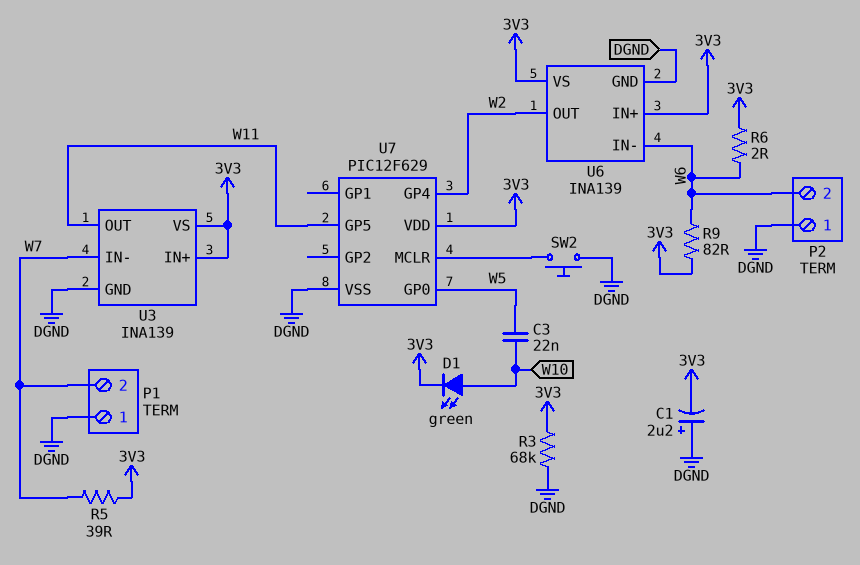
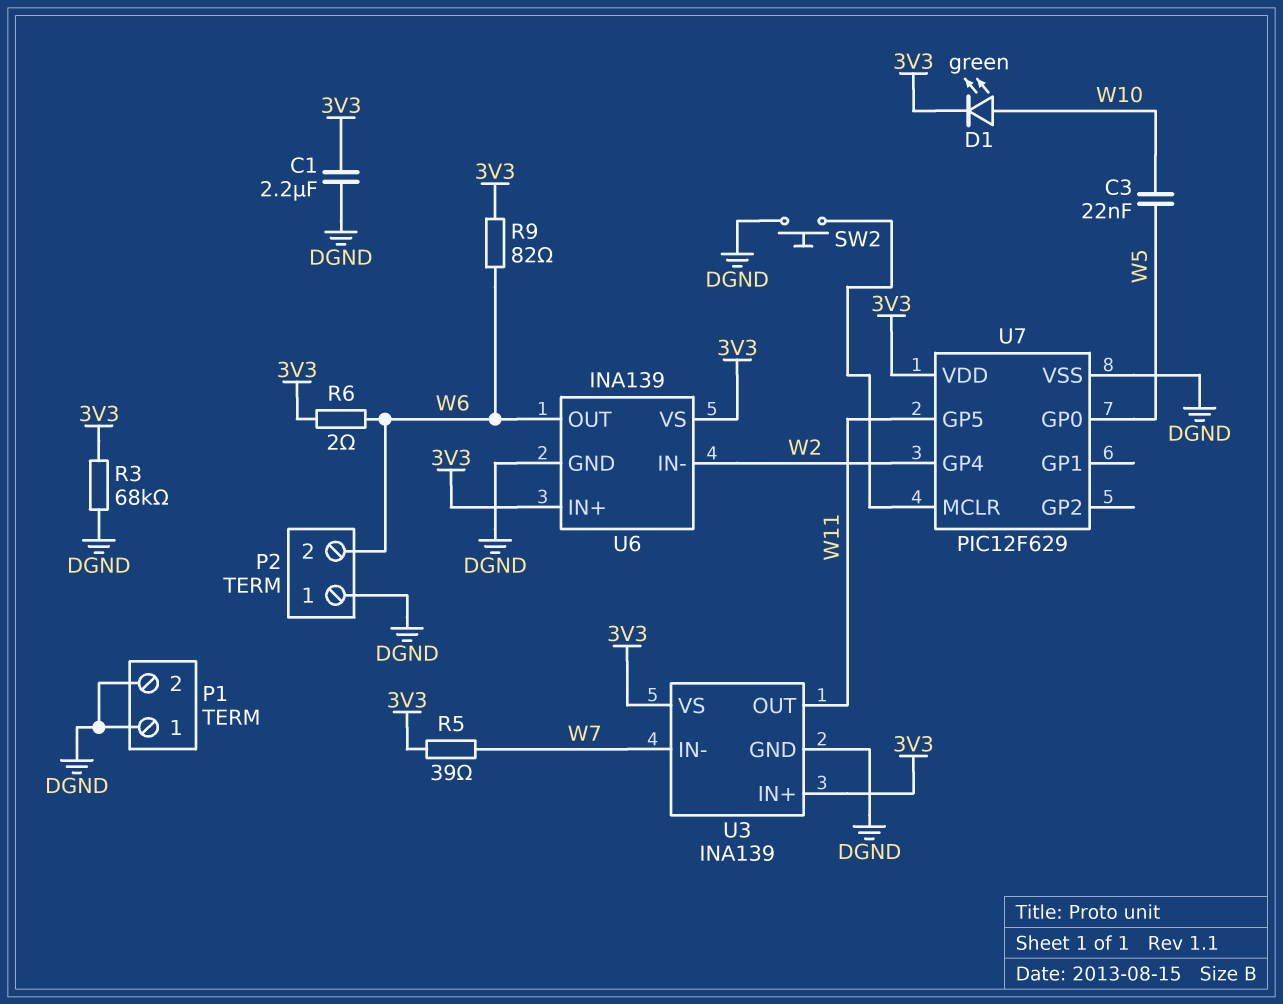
C1: 2.2uF (plus DGND, minus 3V3) -> 2.2uF (3V3, DGND)
P1 pin 2: W7 -> DGND
U6 pin IN-: W6 -> W2
U6 pin OUT: W2 -> W6

